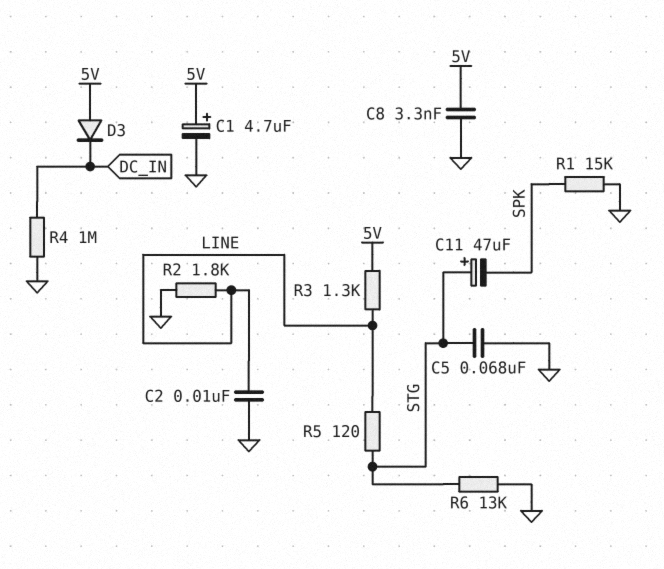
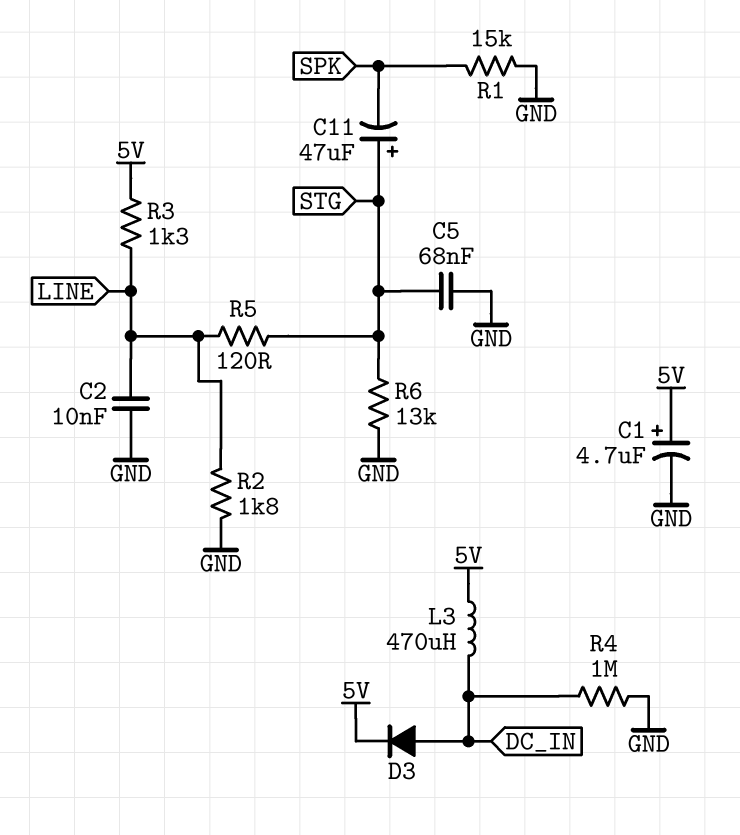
C8: 3.3nF (5V, GND) -> none
D3: diode (A 5V, K DC_IN) -> diode (A DC_IN, K 5V)
L3: none -> 470uH (5V, DC_IN)

